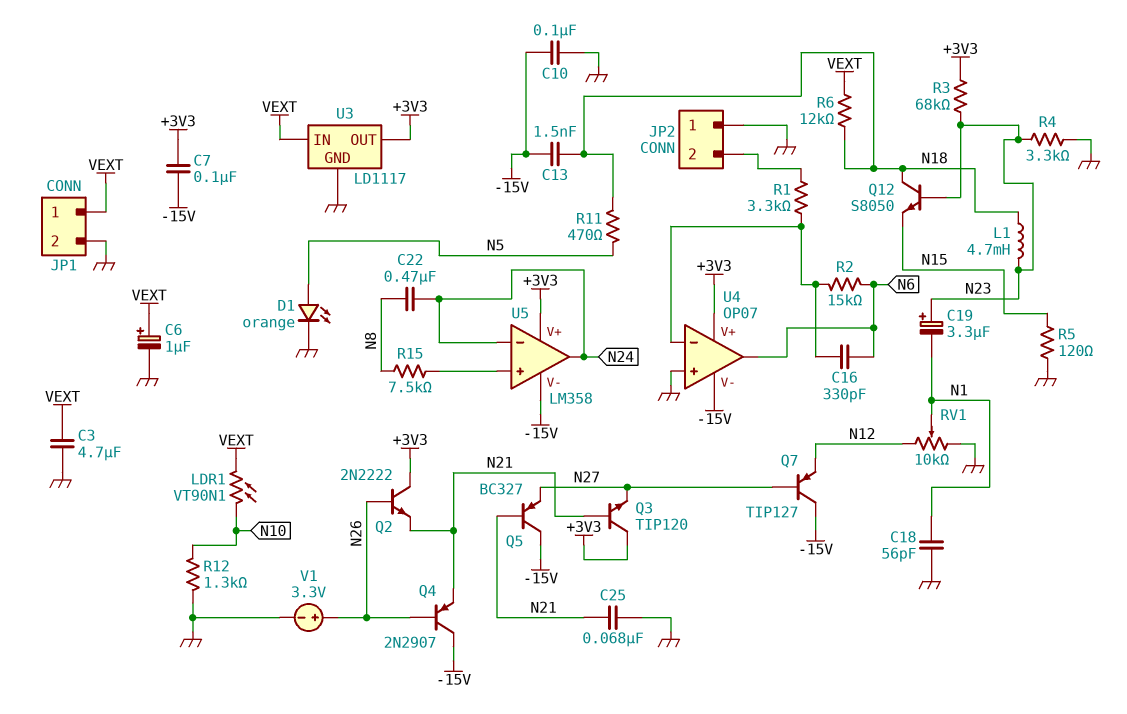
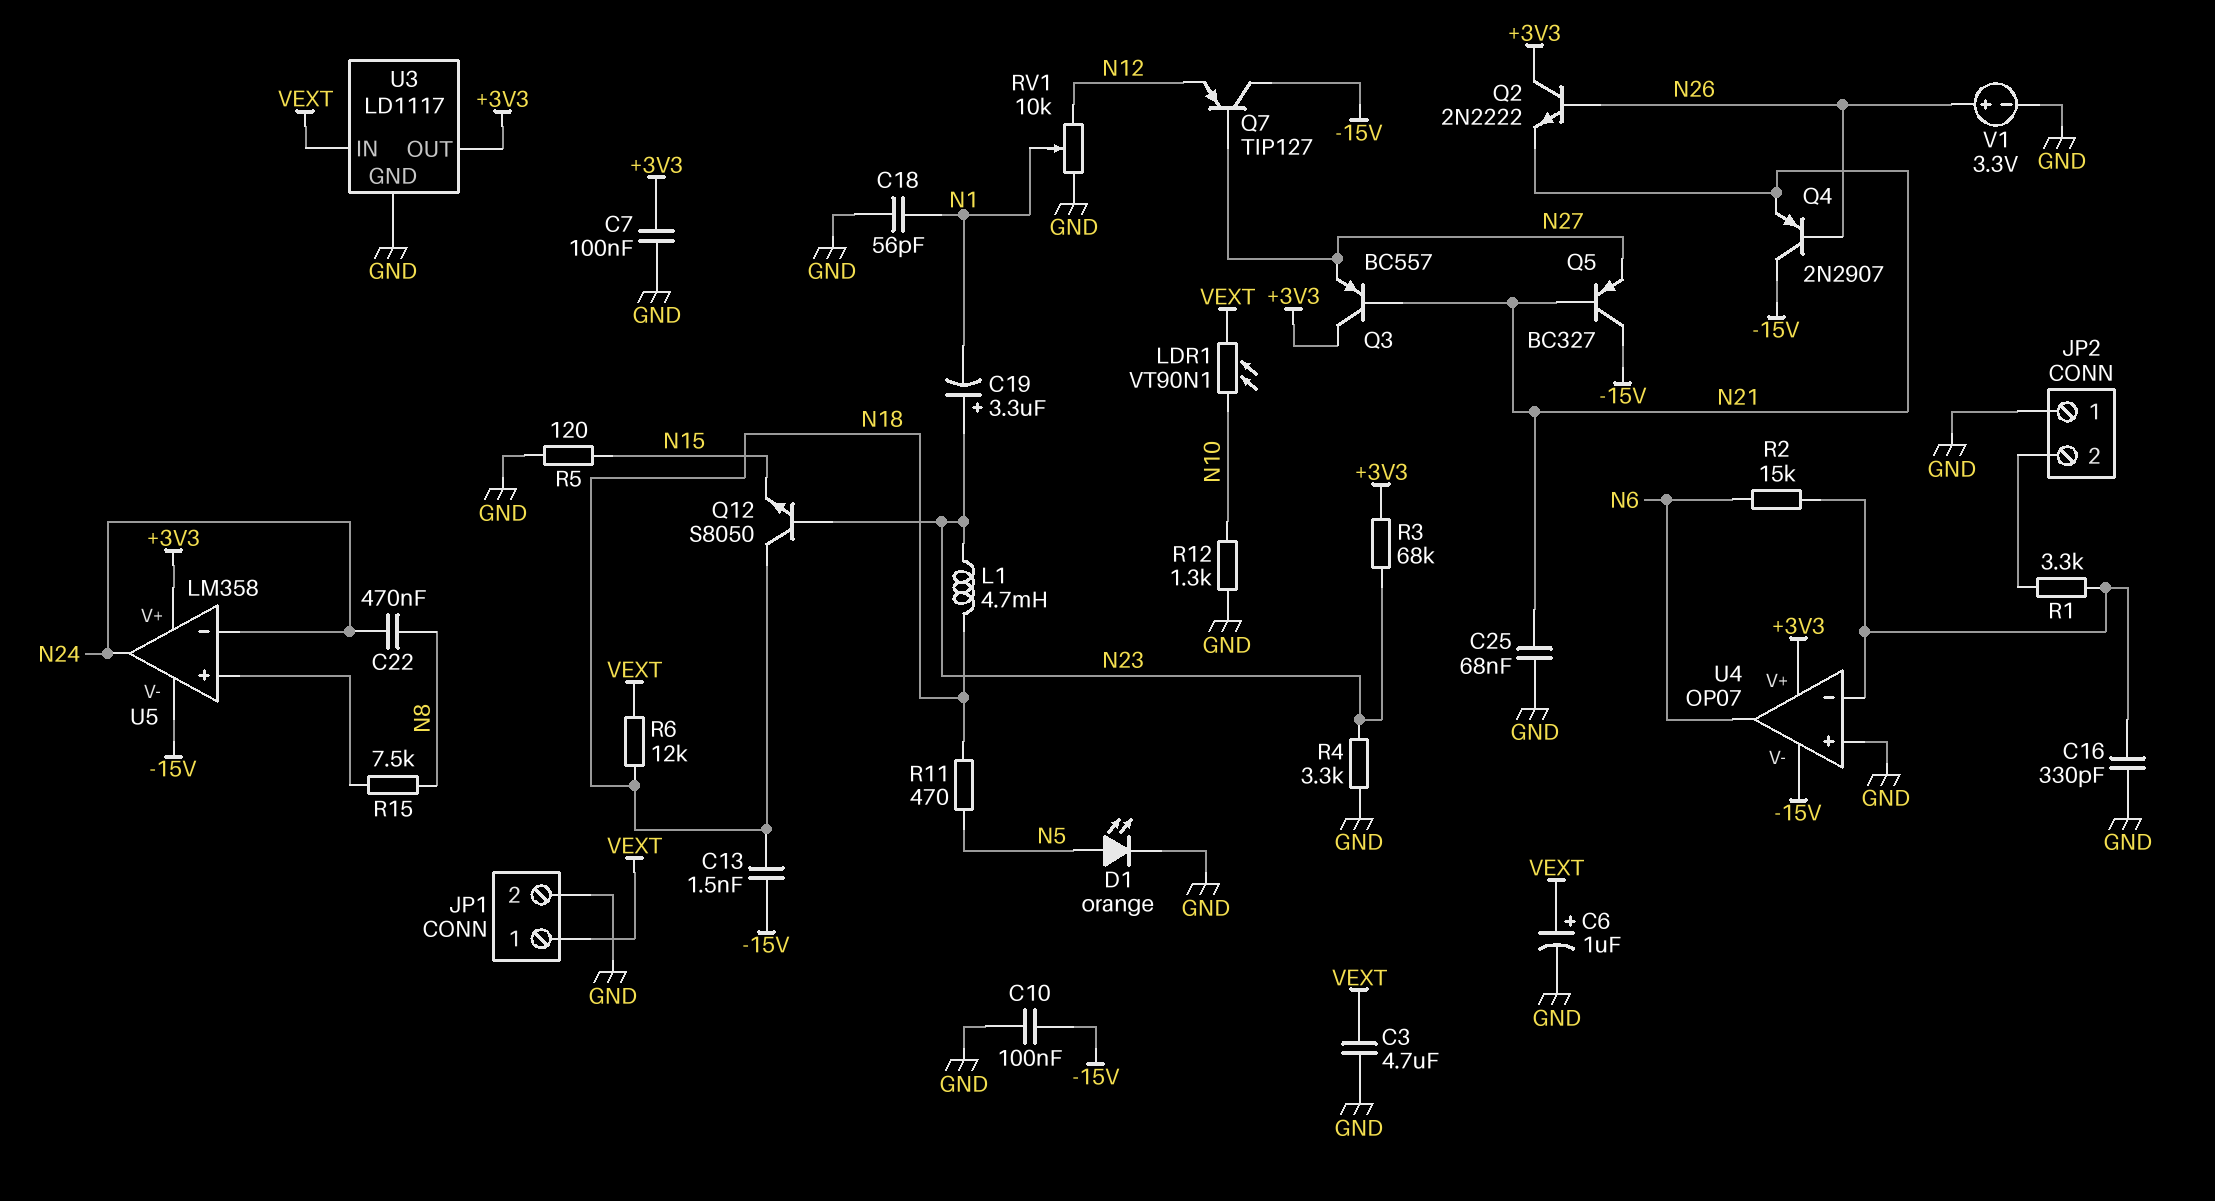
C7: 100nF (+3V3, -15V) -> 100nF (+3V3, GND)
C16: 330pF (N6, U4/in-) -> 330pF (GND, U4/in-)
Q3: NPN TIP120 (B N21, C +3V3, E N27) -> PNP BC557 (B N21, C +3V3, E N27)

